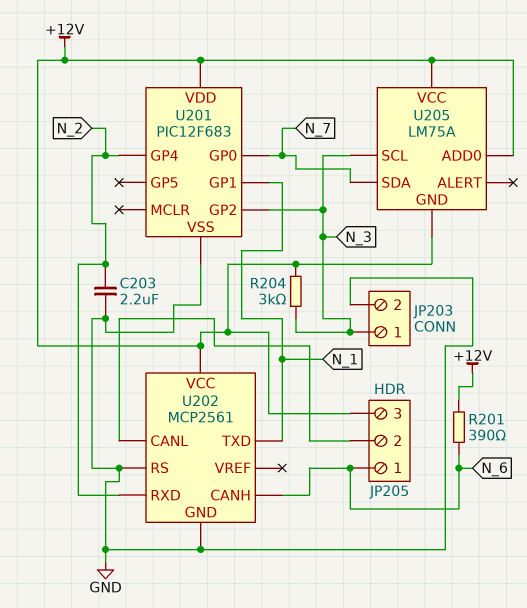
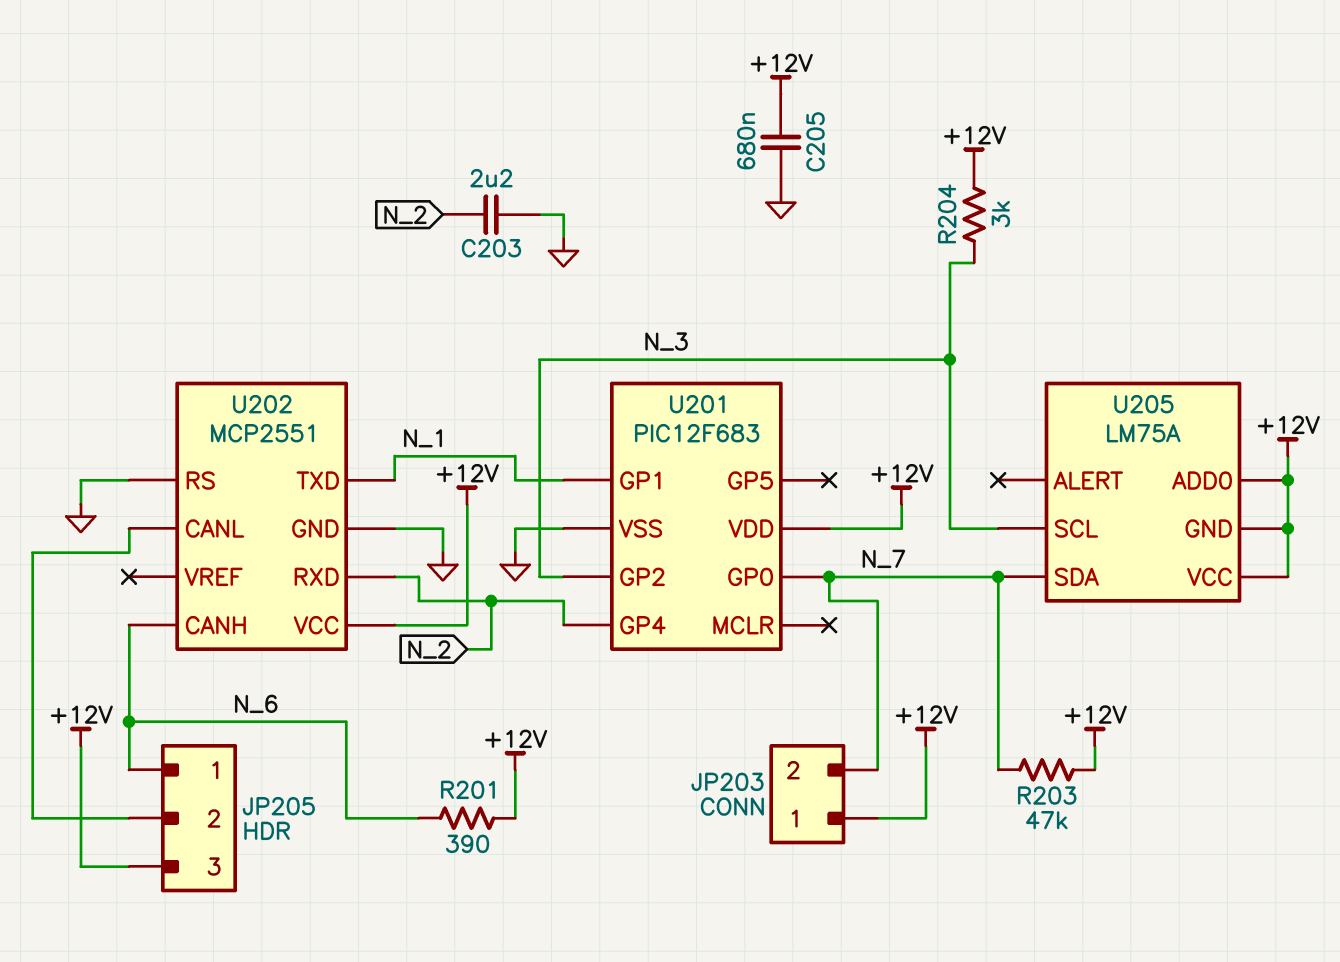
C205: none -> 680nF (+12V, GND)
JP203 pin 1: N_3 -> +12V
JP203 pin 2: GND -> N_7
R203: none -> 47k (+12V, N_7)
U202: MCP2561 -> MCP2551

